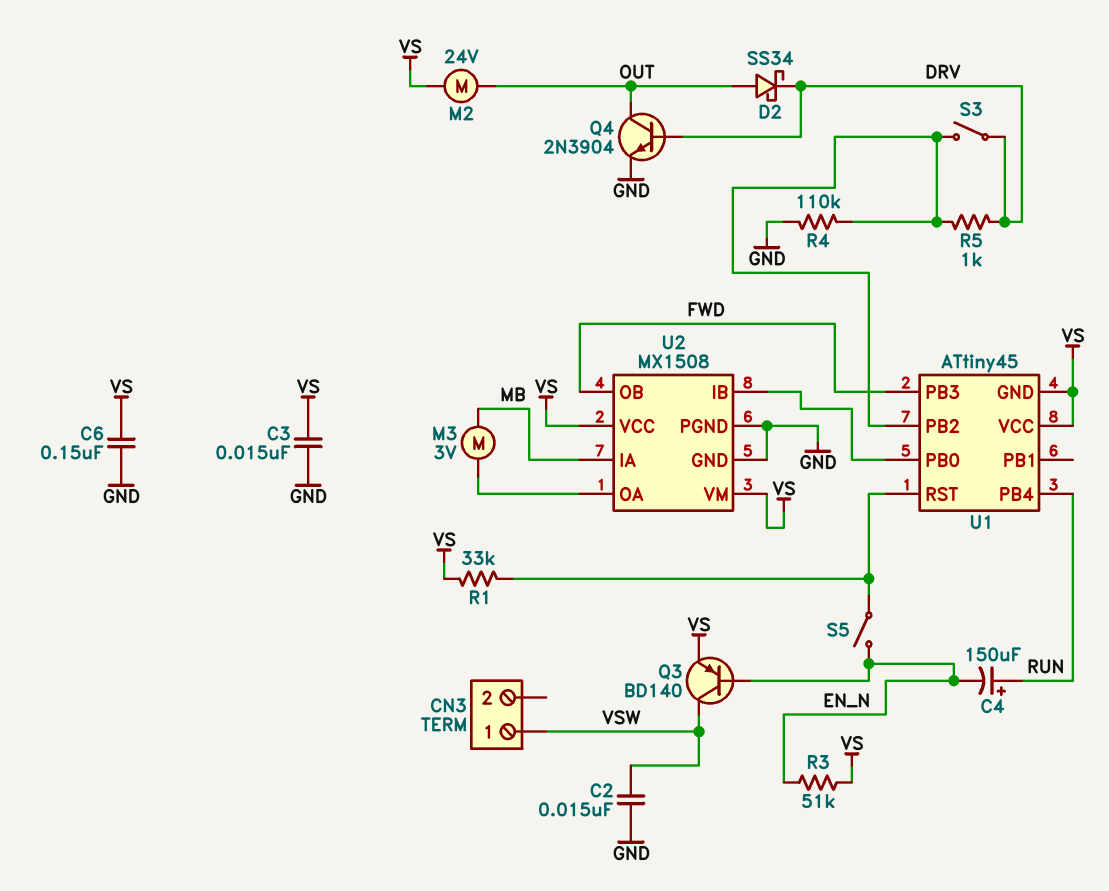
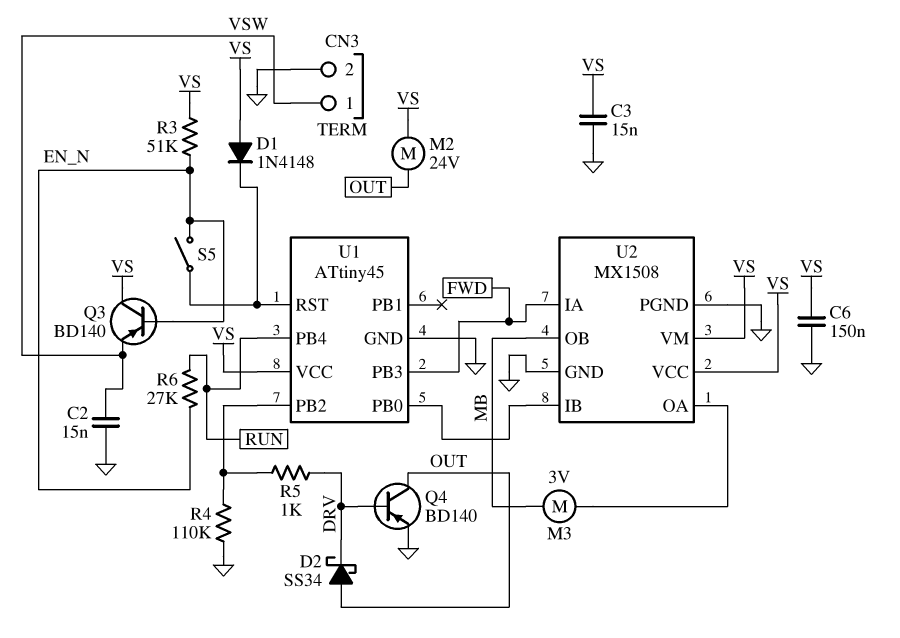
C4: 150uF (plus RUN, minus EN_N) -> none
CN3 pin 2: none -> GND
D1: none -> diode 1N4148 (A VS, K U1/RST)
Q3: PNP BD140 (B EN_N, C VSW, E VS) -> PNP BD140 (B EN_N, C VS, E VSW)
Q4: NPN 2N3904 (B DRV, C OUT, E GND) -> PNP BD140 (B DRV, C OUT, E GND)
R1: 33k (U1/RST, VS) -> none
R6: none -> 27k (EN_N, RUN)
S3: switch (DRV, U1/PB2) -> none
U1 pin GND: VS -> GND
U2 pin IA: MB -> FWD
U2 pin OB: FWD -> MB

